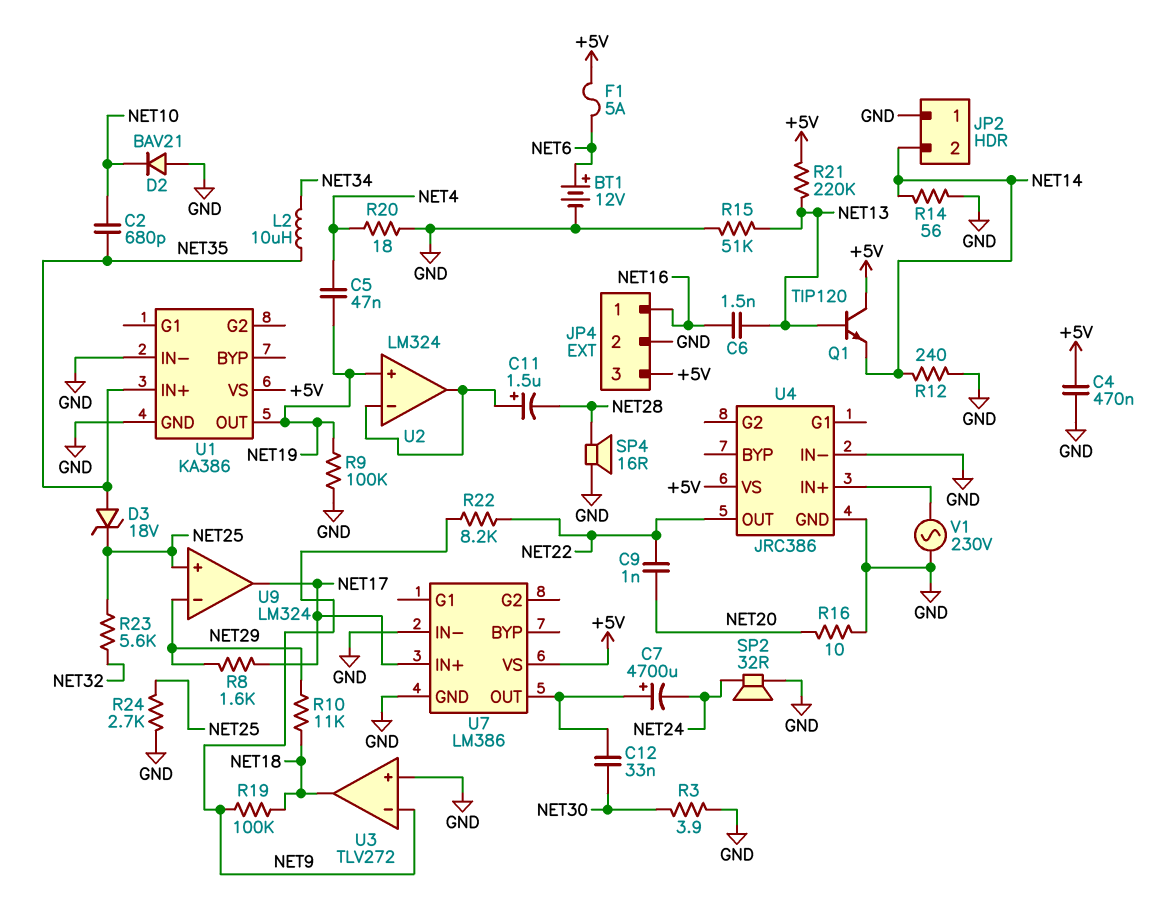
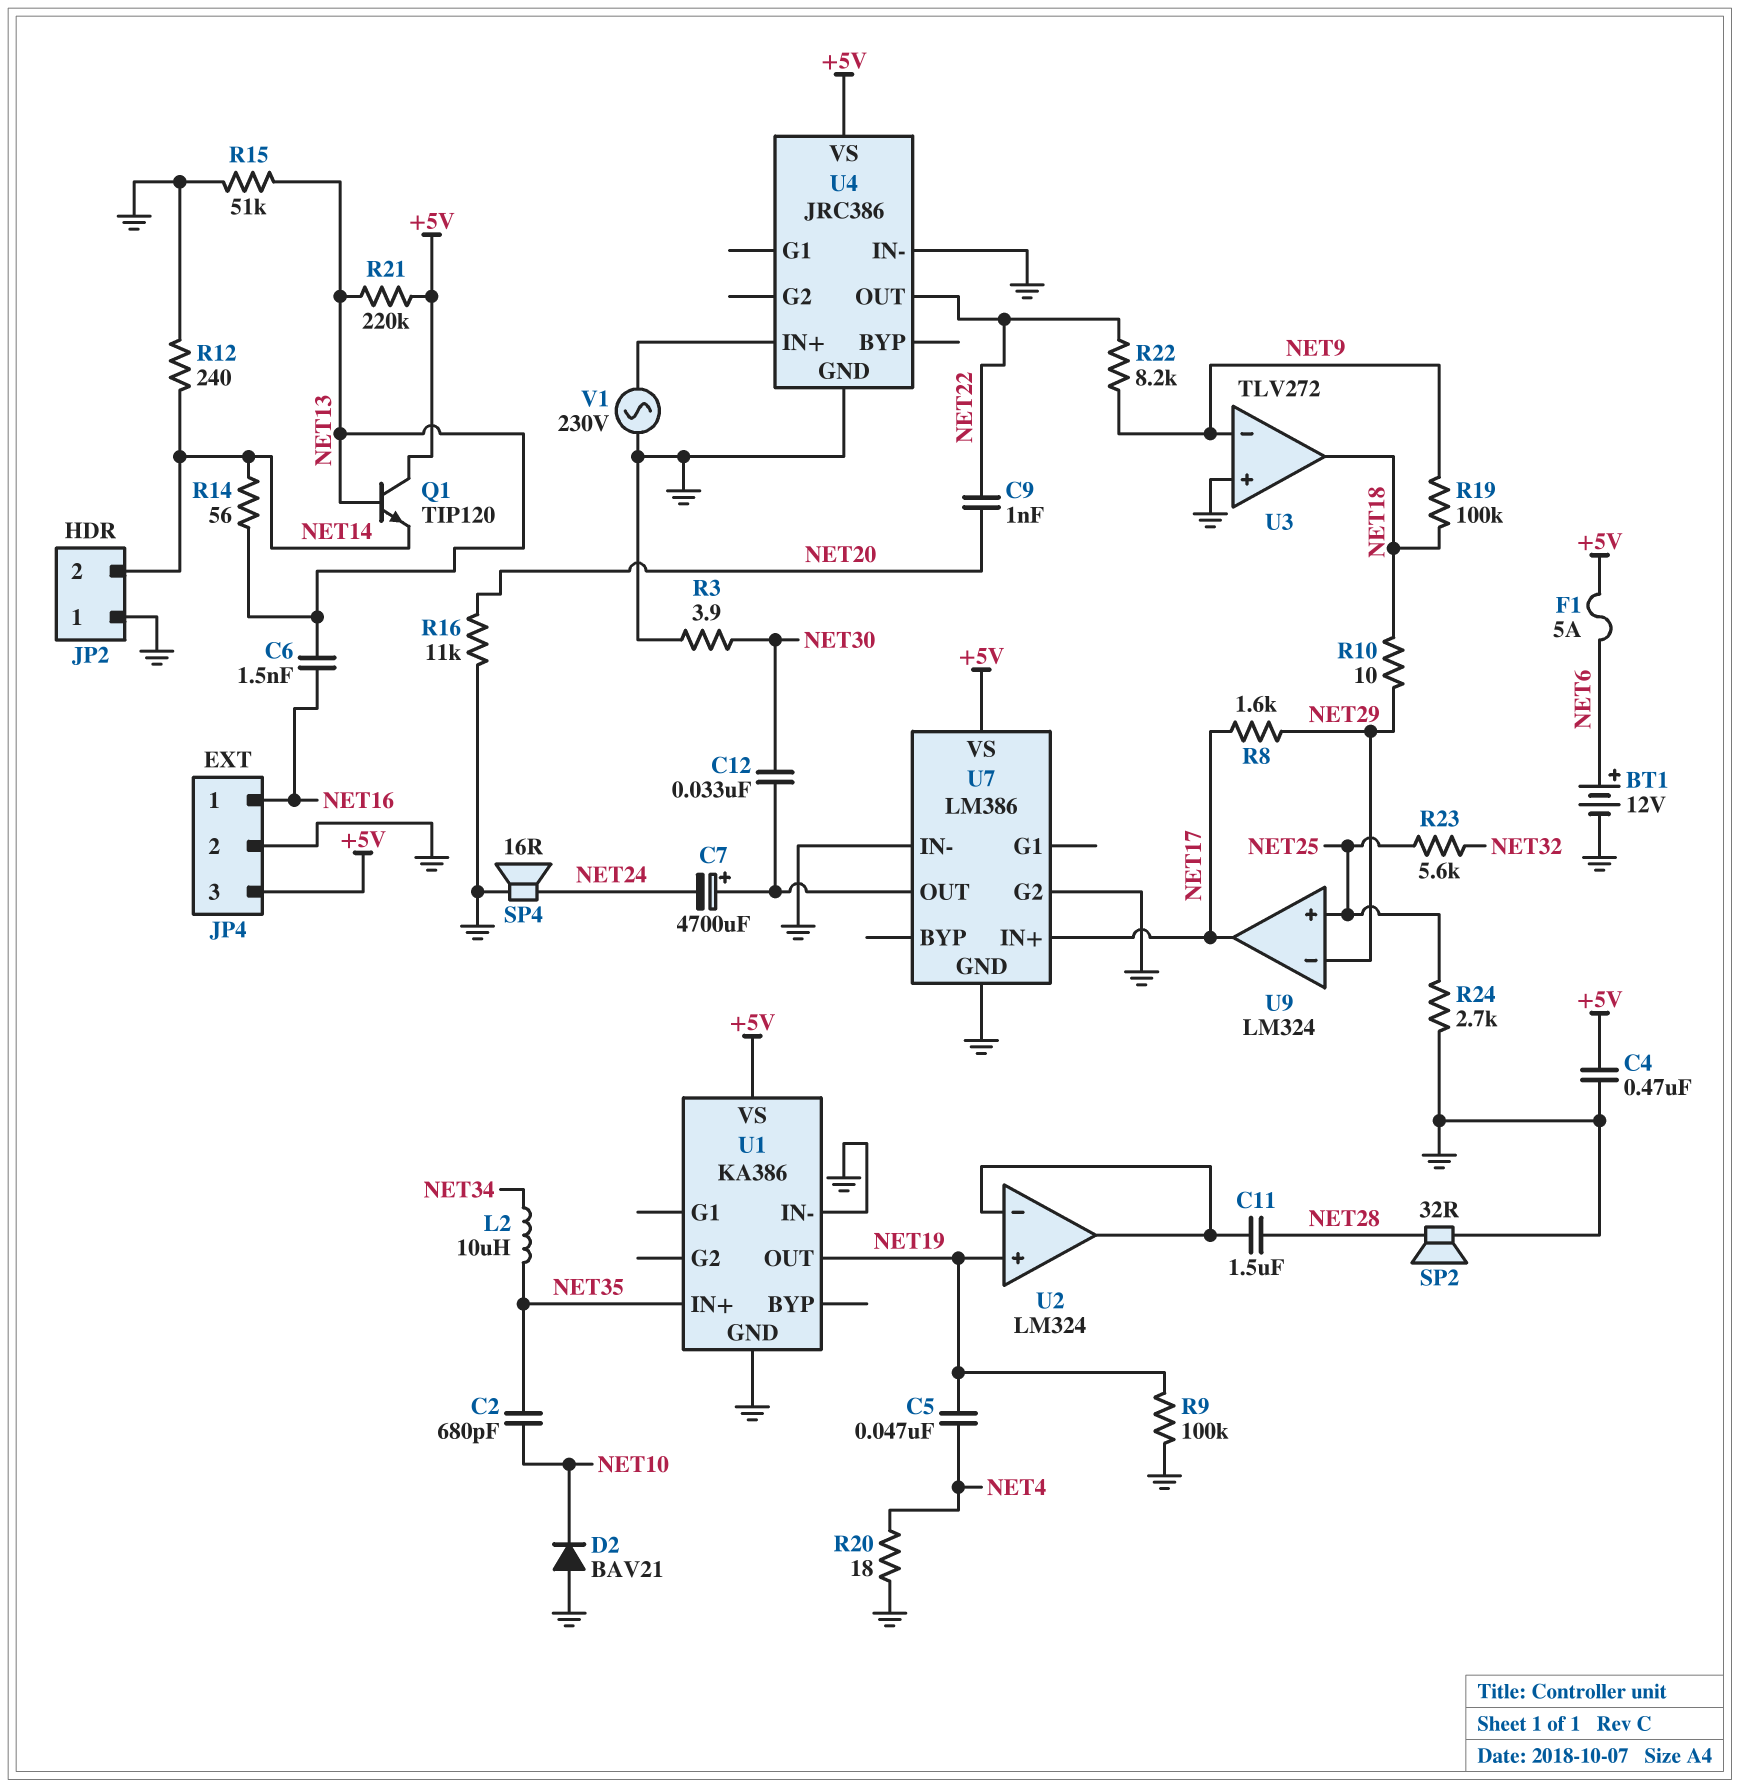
C11: 1.5uF (plus U2/in-, minus NET28) -> 1.5uF (NET28, U2/in-)
D3: zener 18V (A NET35, K NET25) -> none
R10: 11k (NET18, NET29) -> 10 (NET18, NET29)
R14: 56 (GND, NET14) -> 56 (NET13, NET14)
R16: 10 (GND, NET20) -> 11k (GND, NET20)
SP2: speaker 32R (GND, NET24) -> speaker 32R (GND, NET28)
SP4: speaker 16R (GND, NET28) -> speaker 16R (GND, NET24)
U7 pin G2: none -> GND

